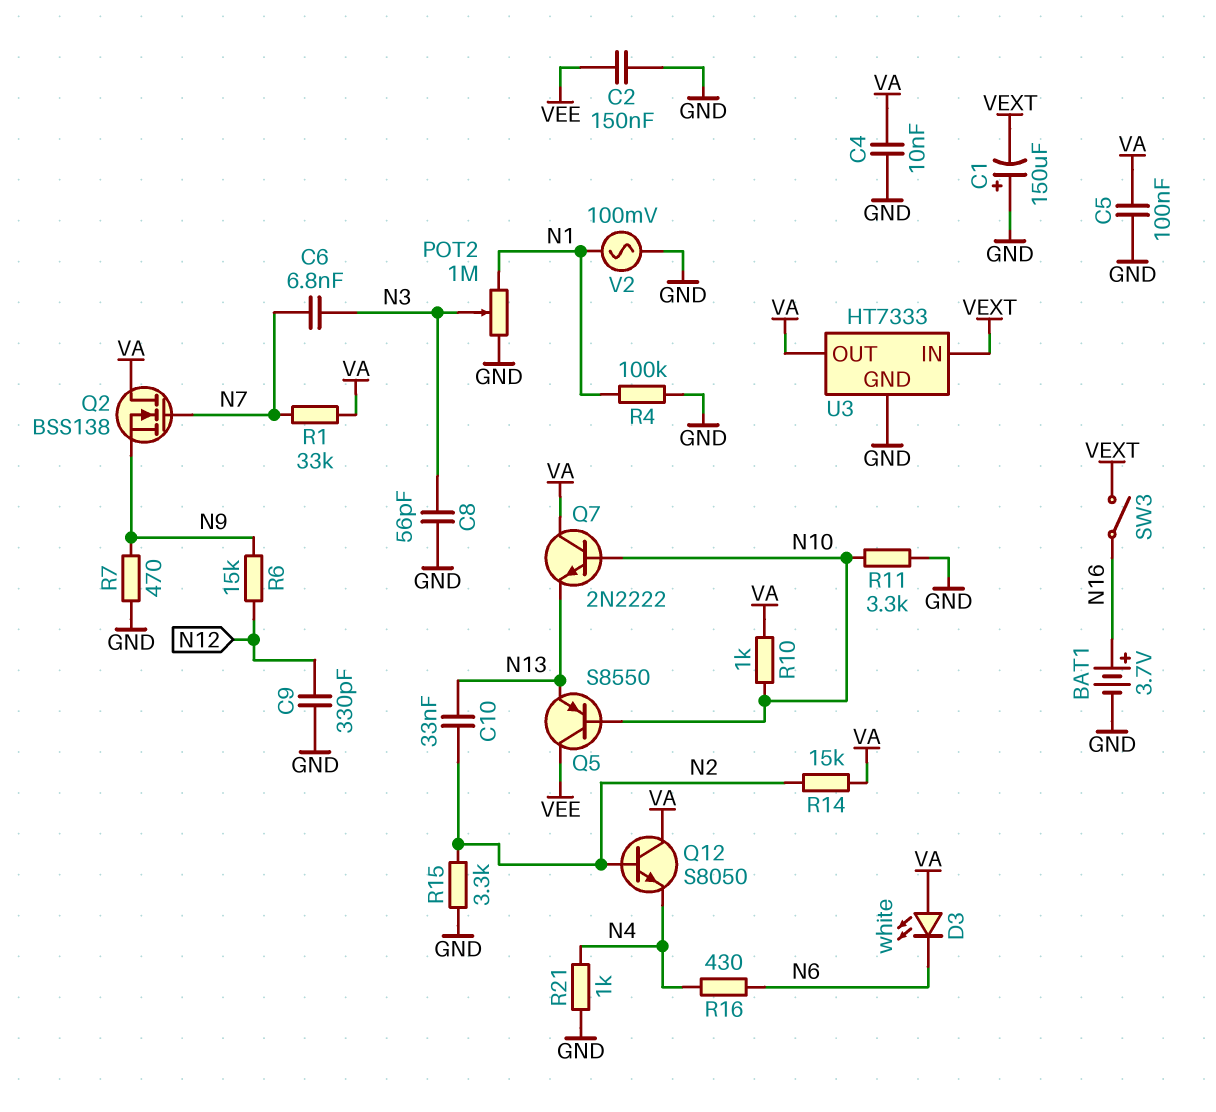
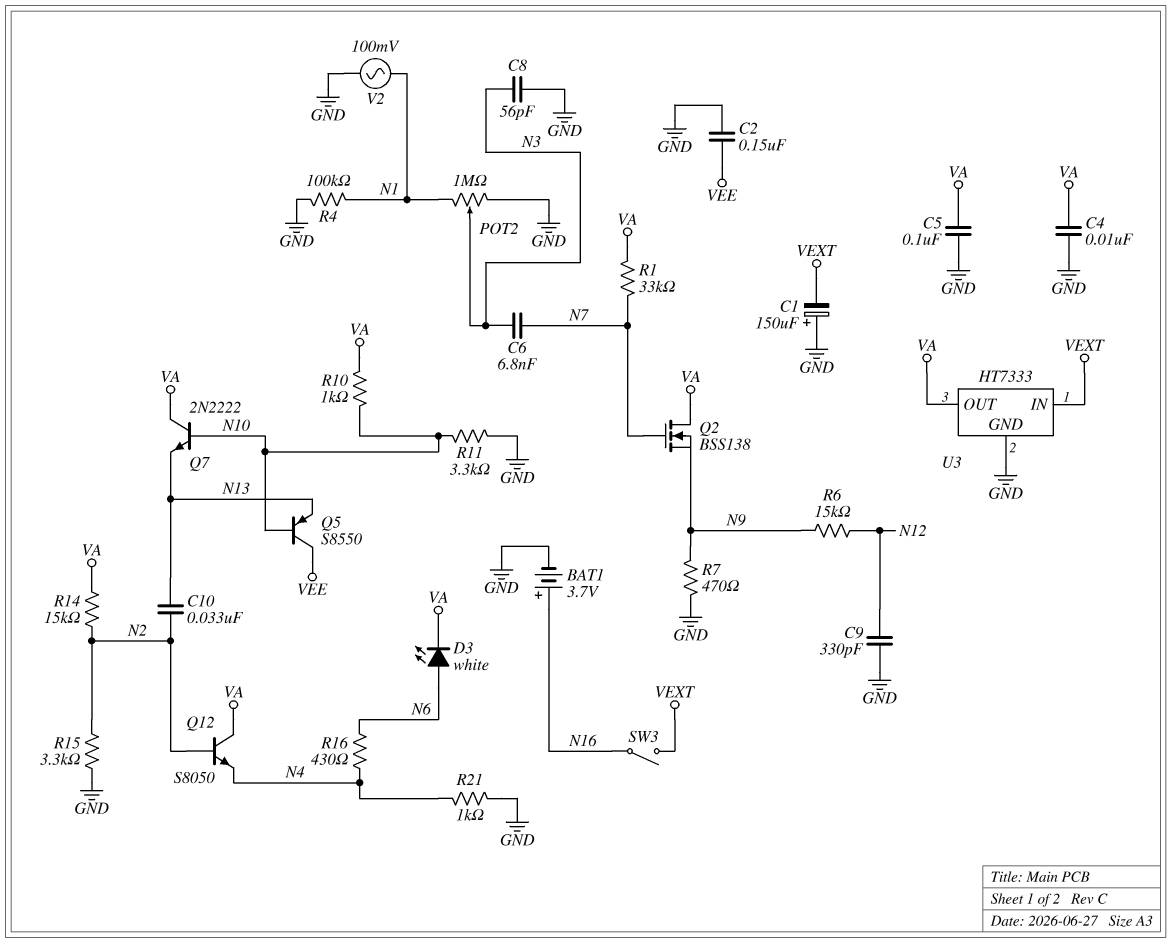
D3: LED white (A VA, K N6) -> LED white (A N6, K VA)

